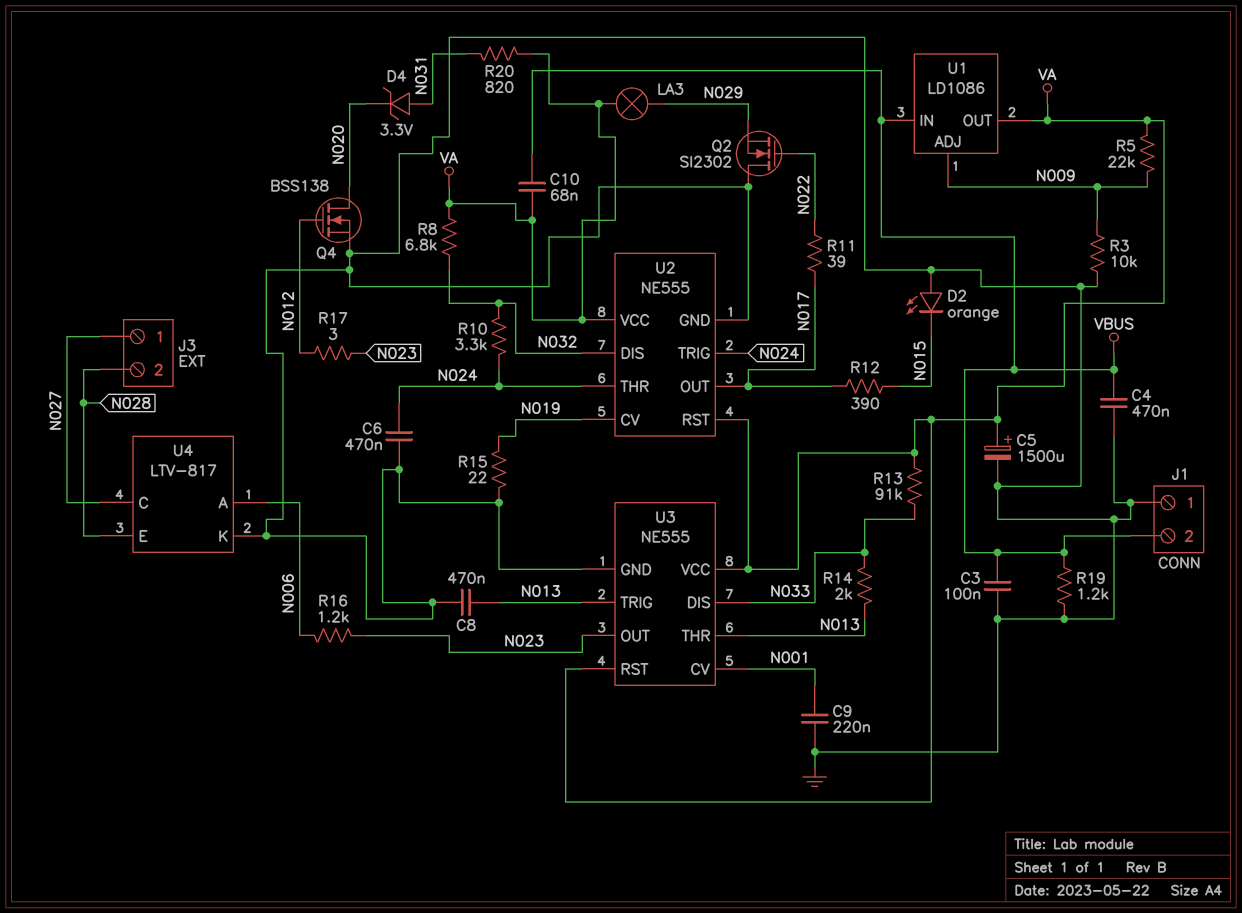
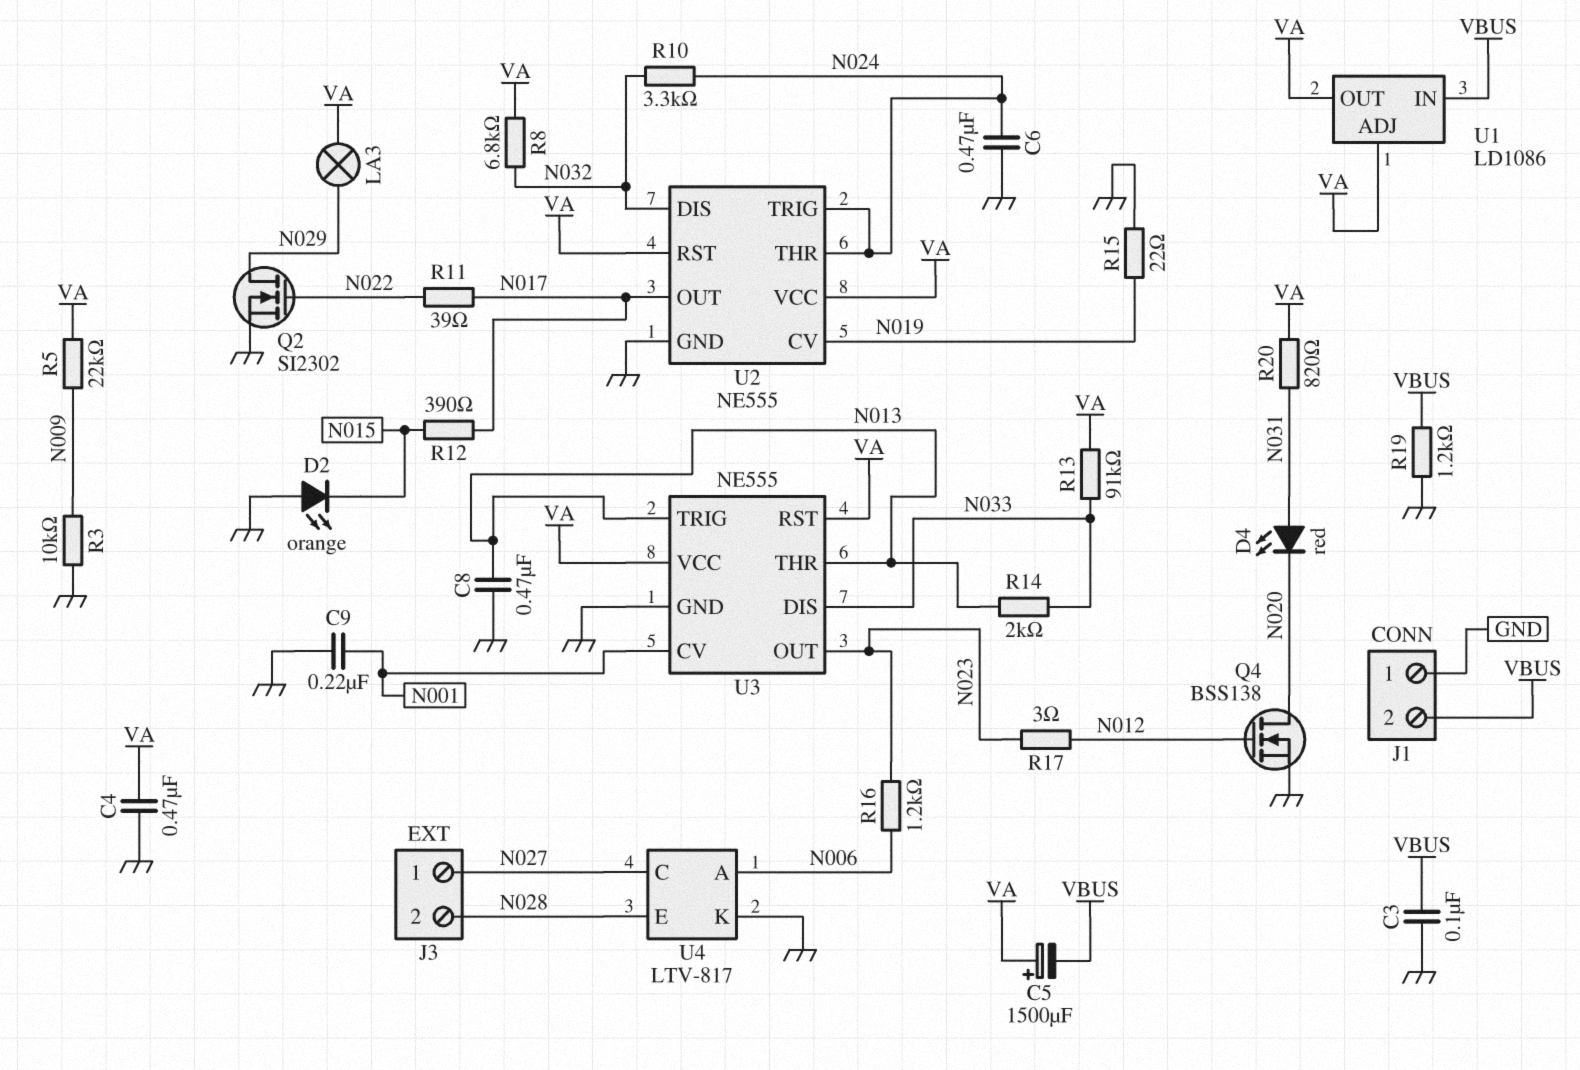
C4: 470nF (GND, VBUS) -> 470nF (GND, VA)
C5: 1500uF (plus VA, minus GND) -> 1500uF (plus VA, minus VBUS)
C10: 68nF (VA, VBUS) -> none
D4: zener 3.3V (A N031, K N020) -> LED red (A N031, K N020)
Q2: NMOS SI2302 (G N022, D GND, S N029) -> NMOS SI2302 (G N022, D N029, S GND)
U1 pin ADJ: N009 -> VA

